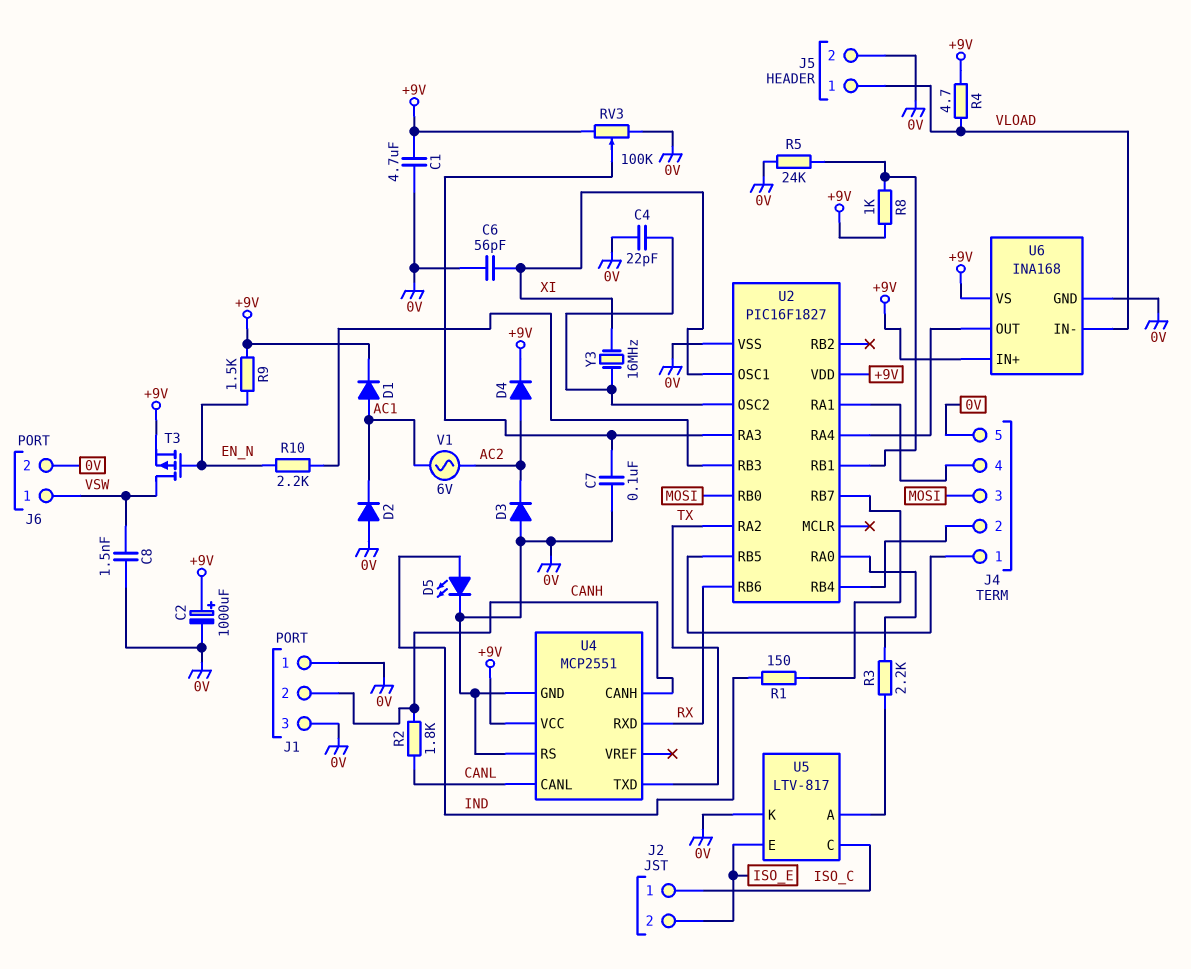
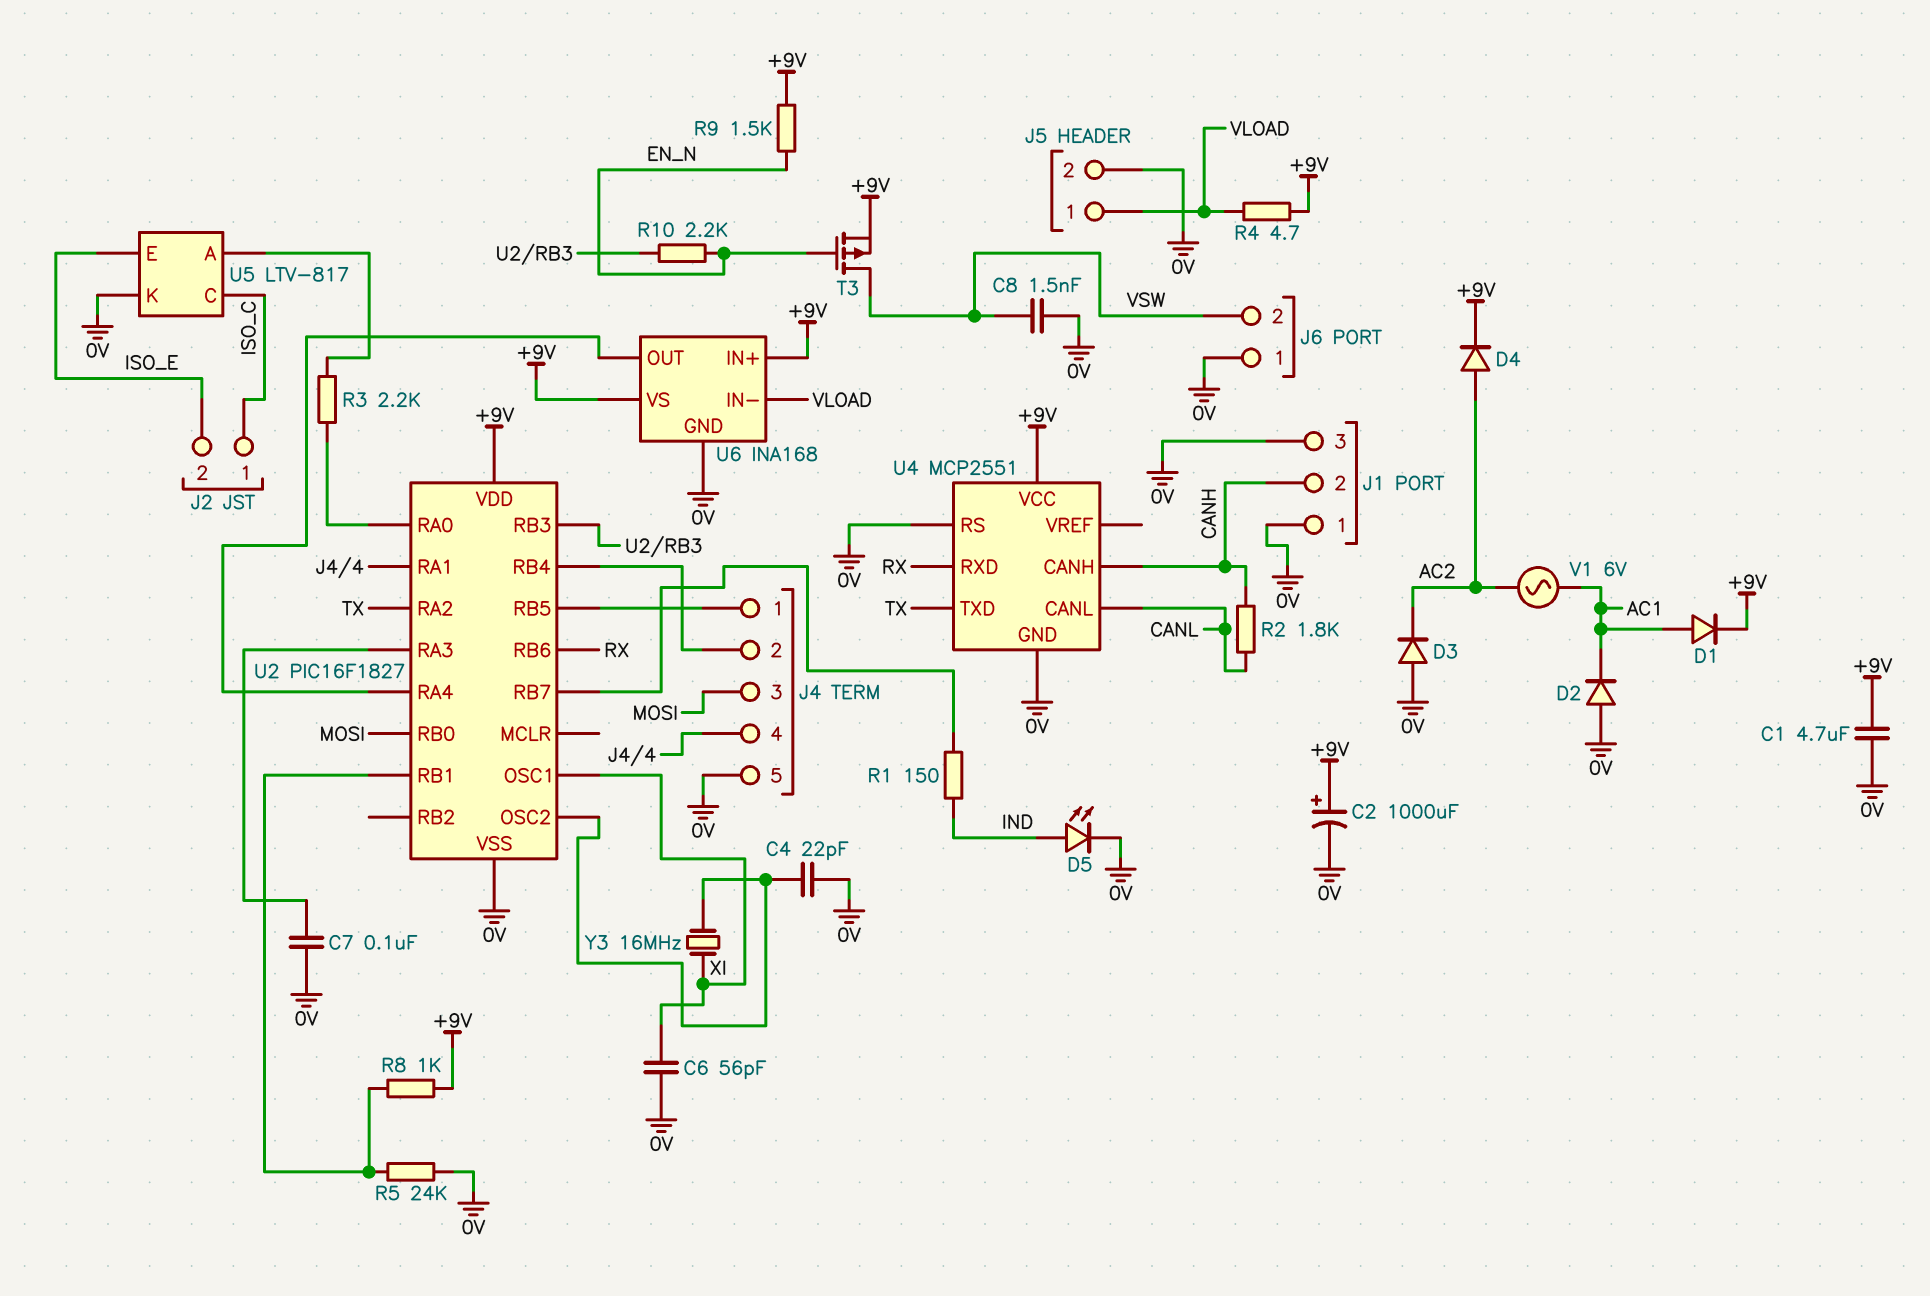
J6 pin 1: VSW -> 0V
J6 pin 2: 0V -> VSW
RV3: 100k (+9V, 0V, wiper U2/RA3) -> none

